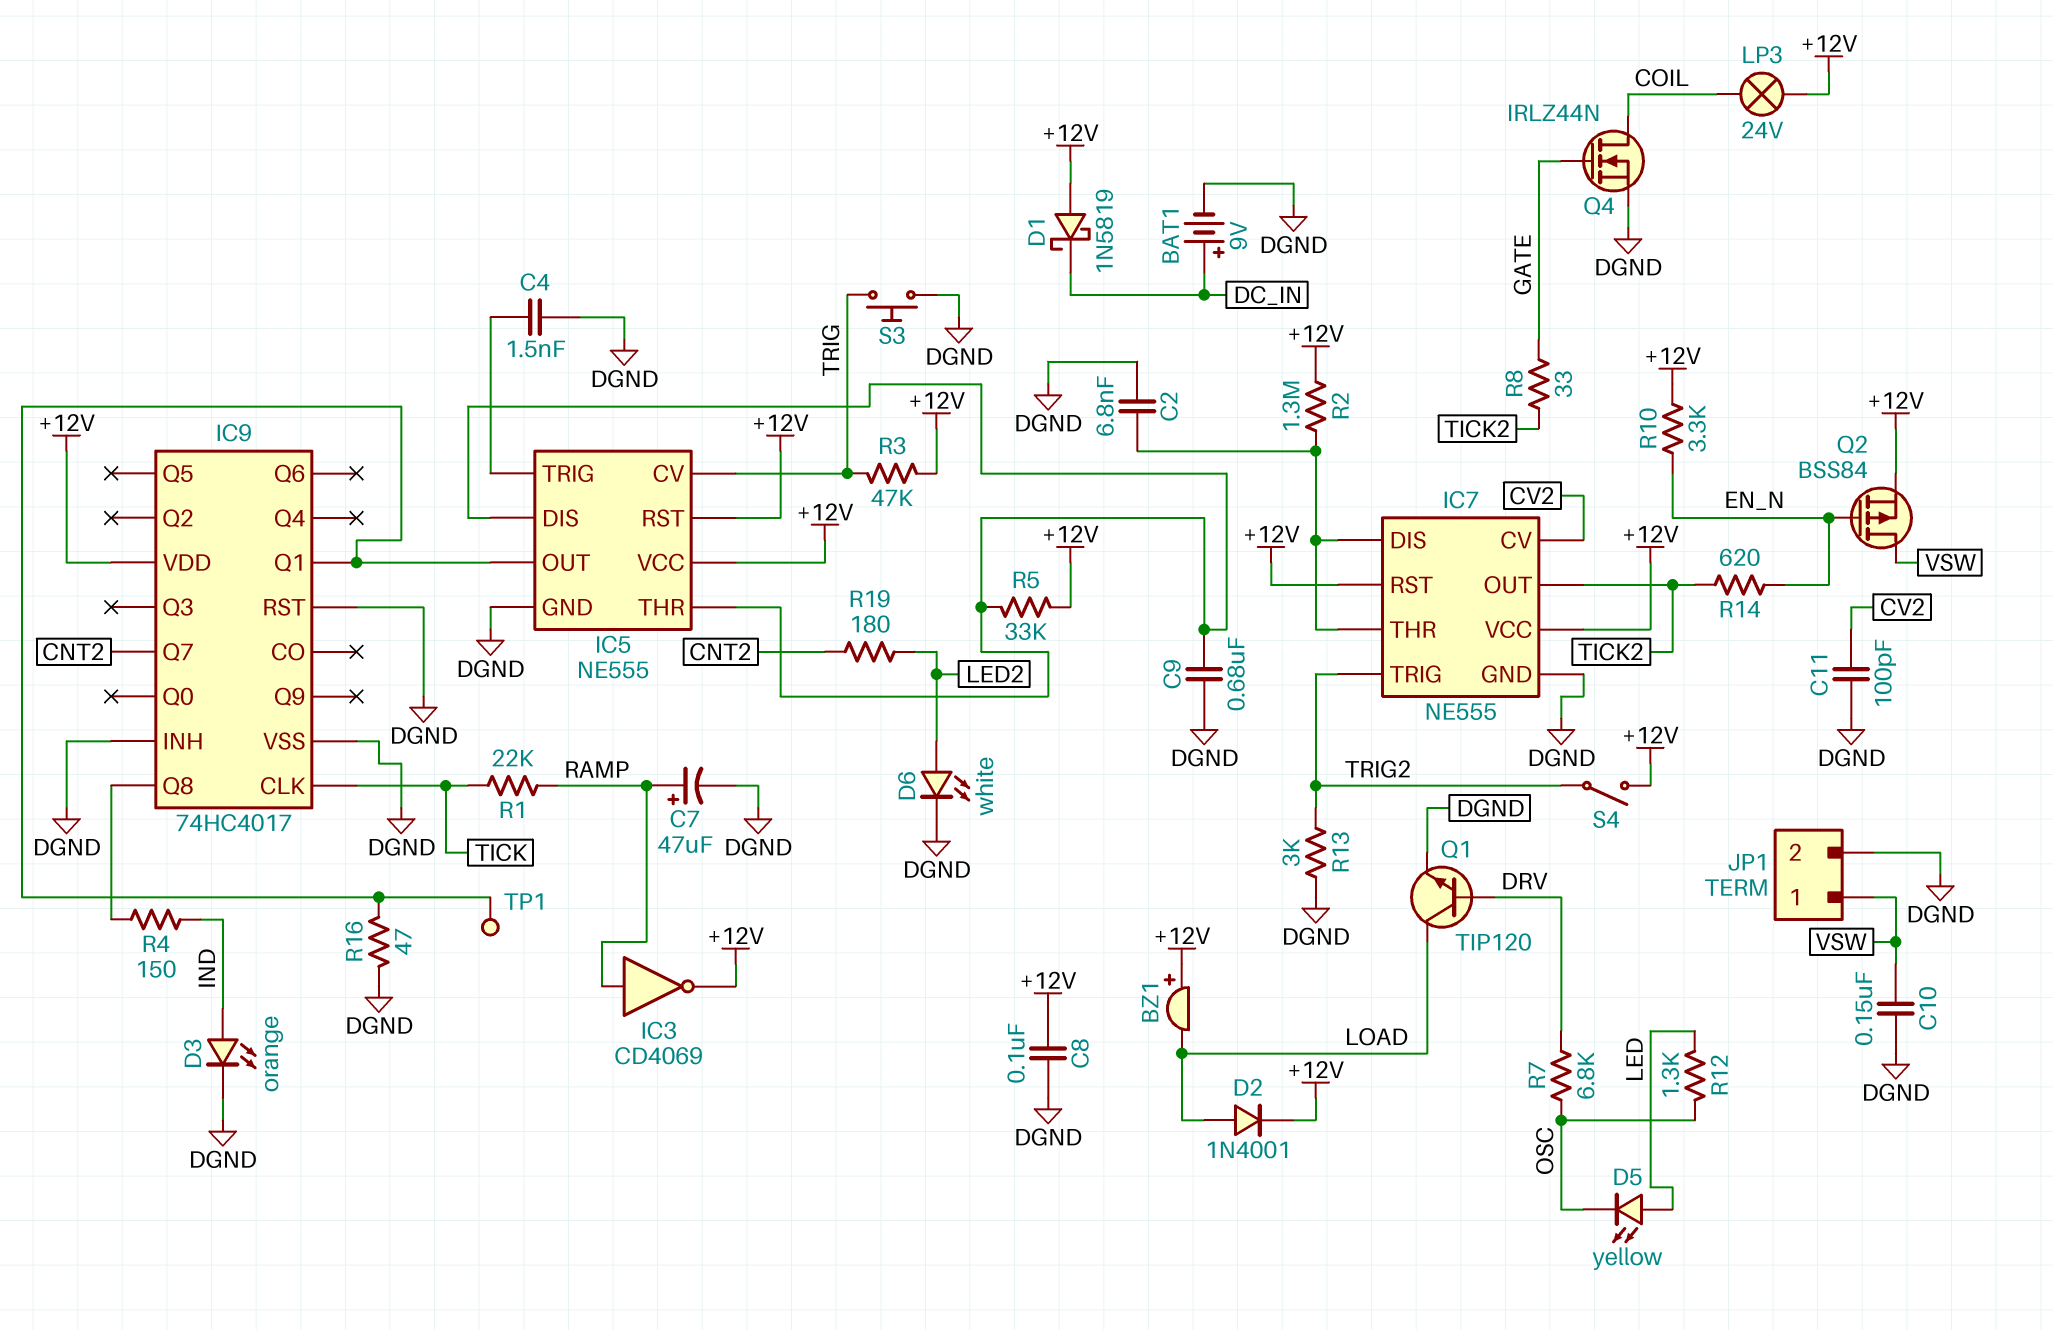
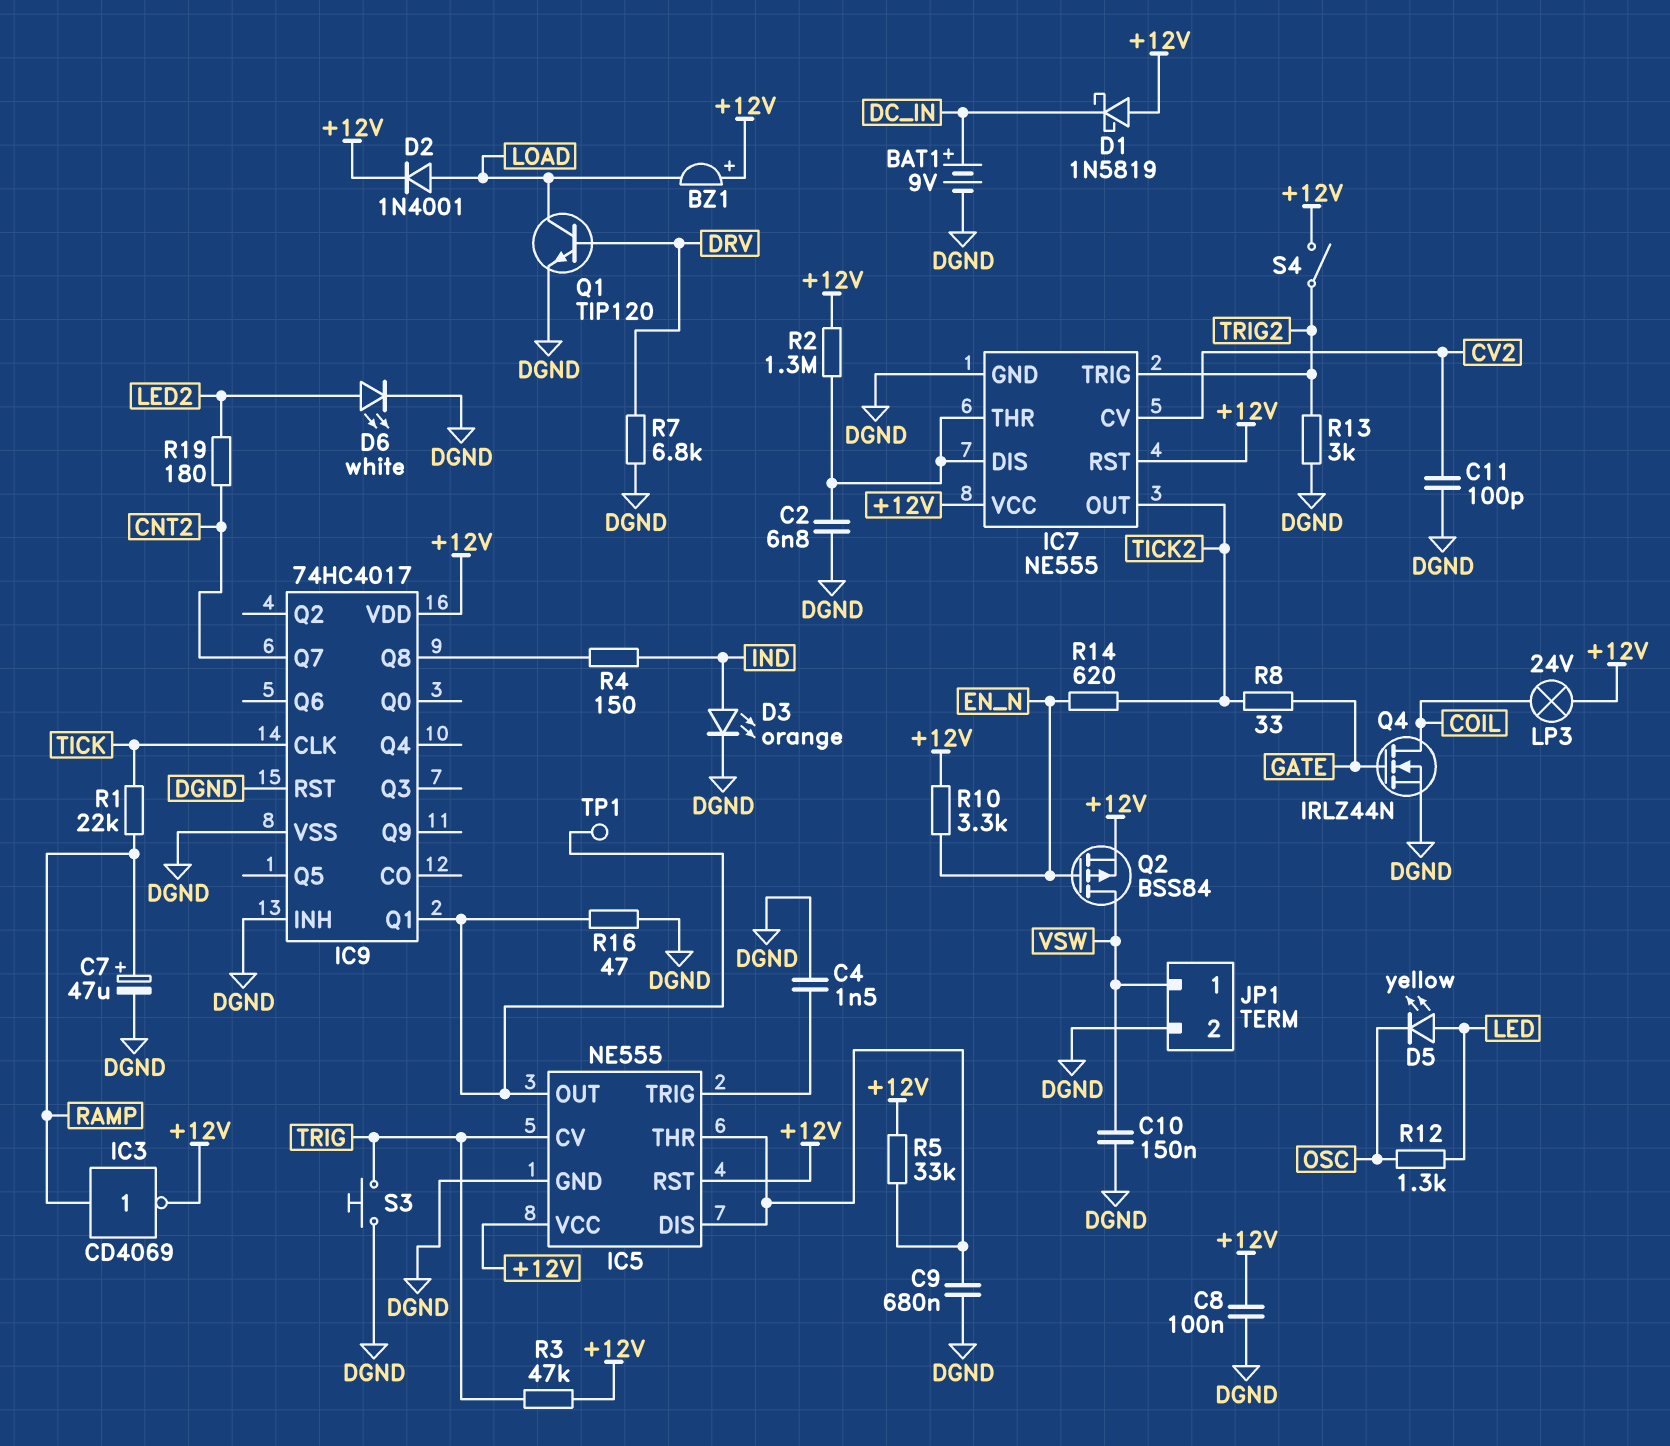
R7: 6.8k (DRV, OSC) -> 6.8k (DGND, DRV)

